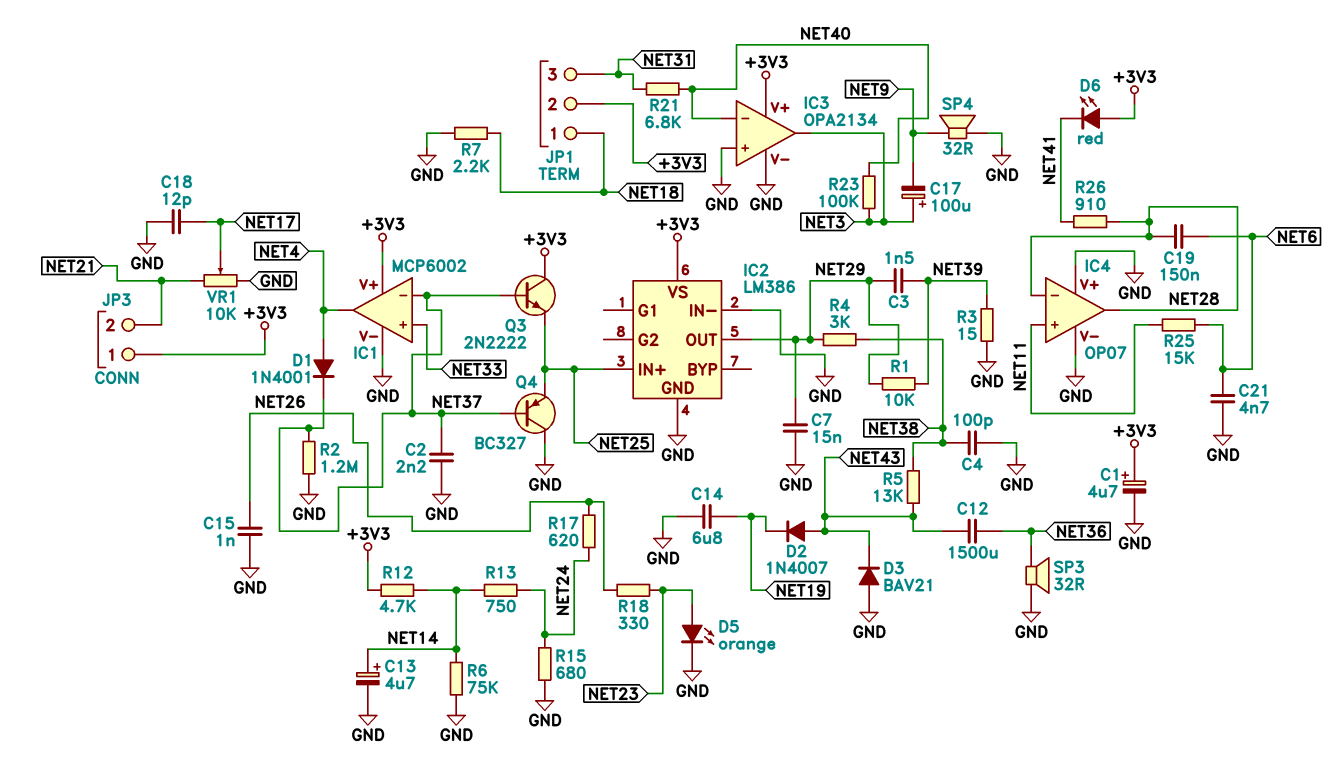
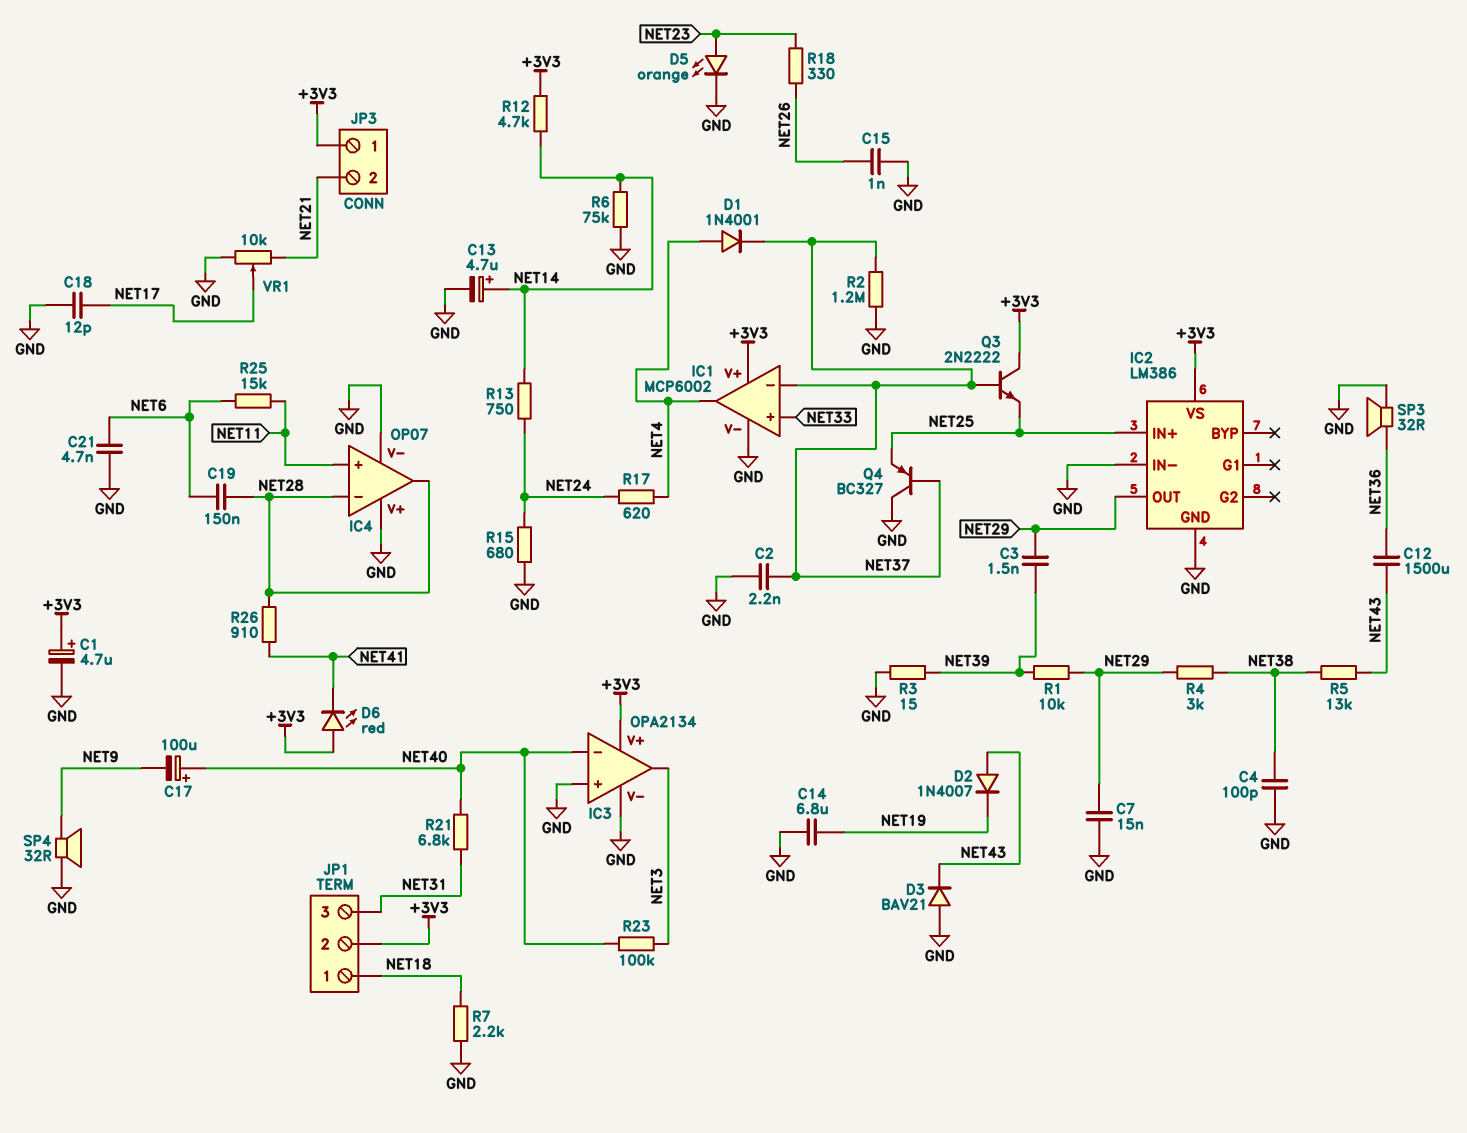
C17: 100uF (plus NET3, minus NET9) -> 100uF (plus NET40, minus NET9)
R17: 620 (NET24, NET26) -> 620 (NET4, NET24)

